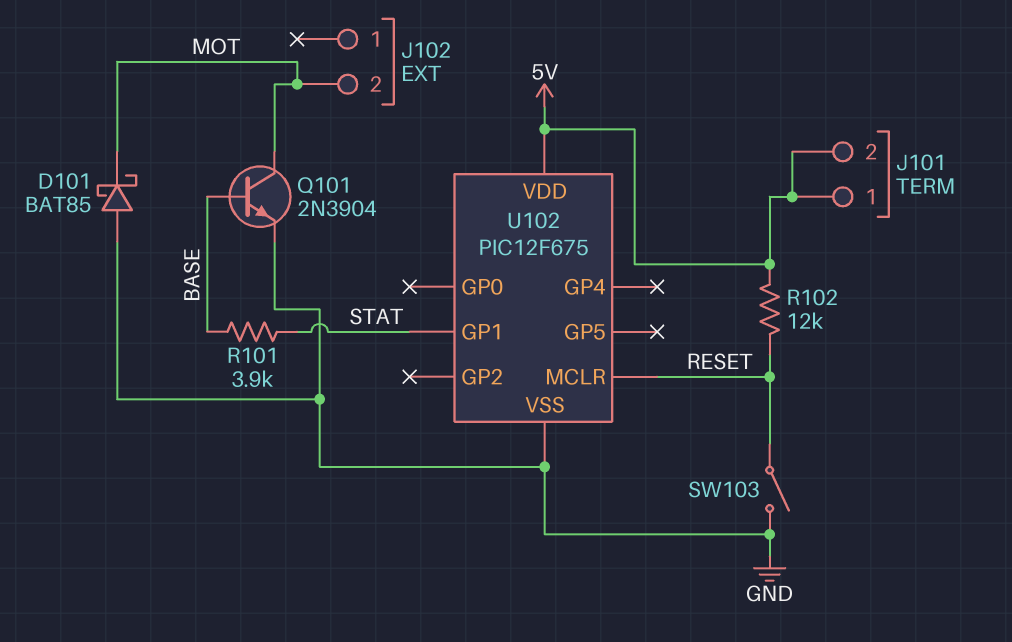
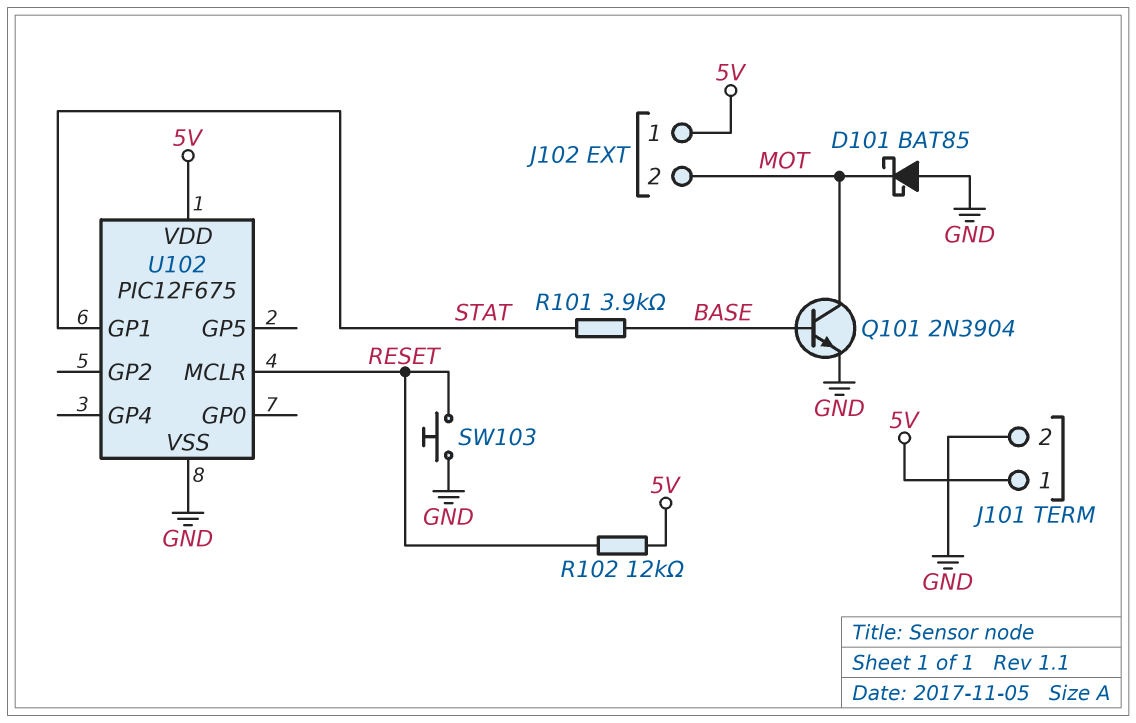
J101 pin 2: 5V -> GND
J102 pin 1: none -> 5V
SW103: switch (GND, RESET) -> button (GND, RESET)

